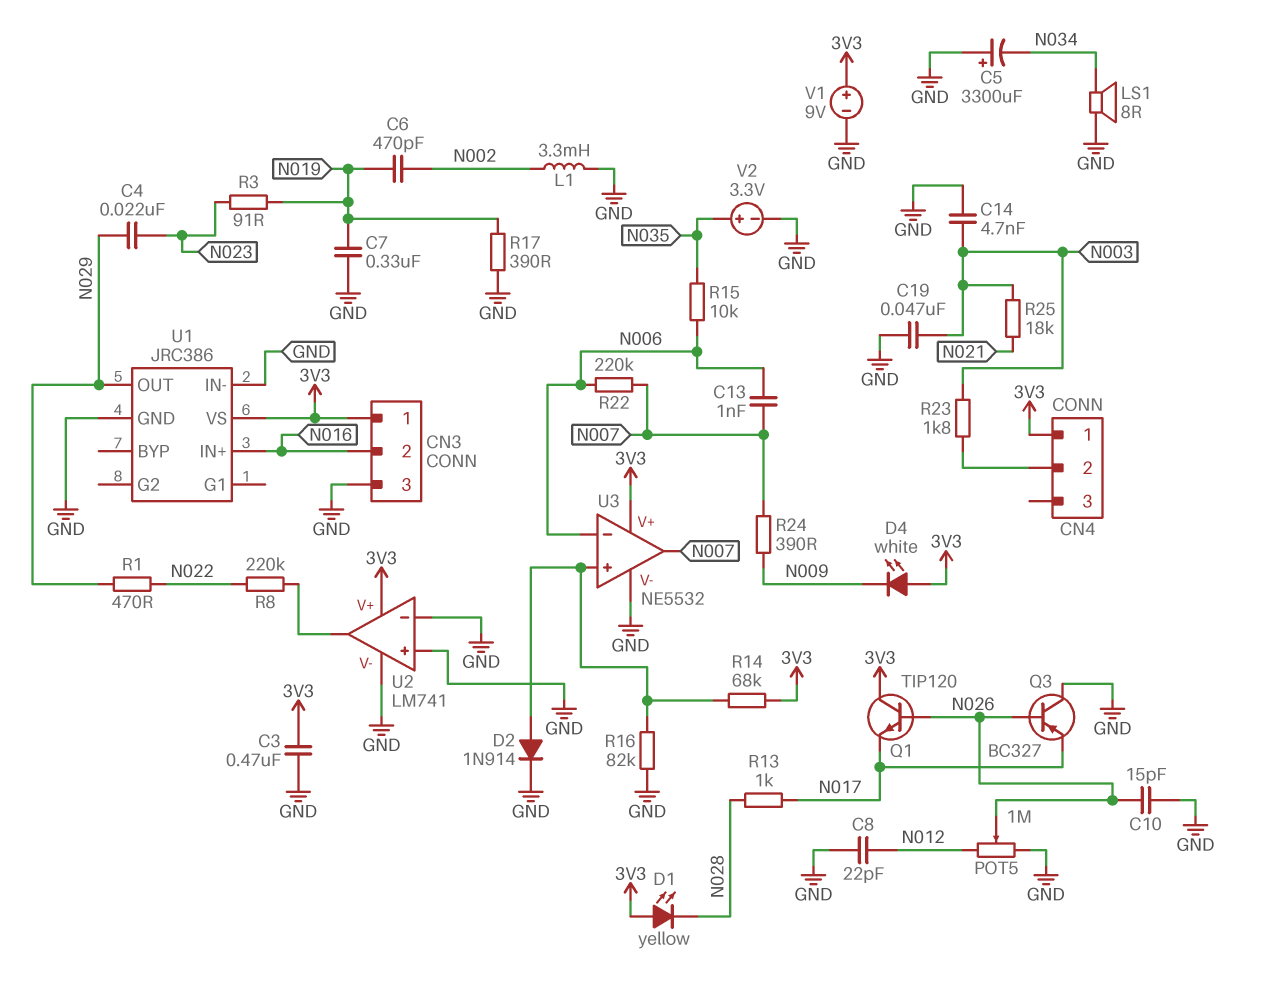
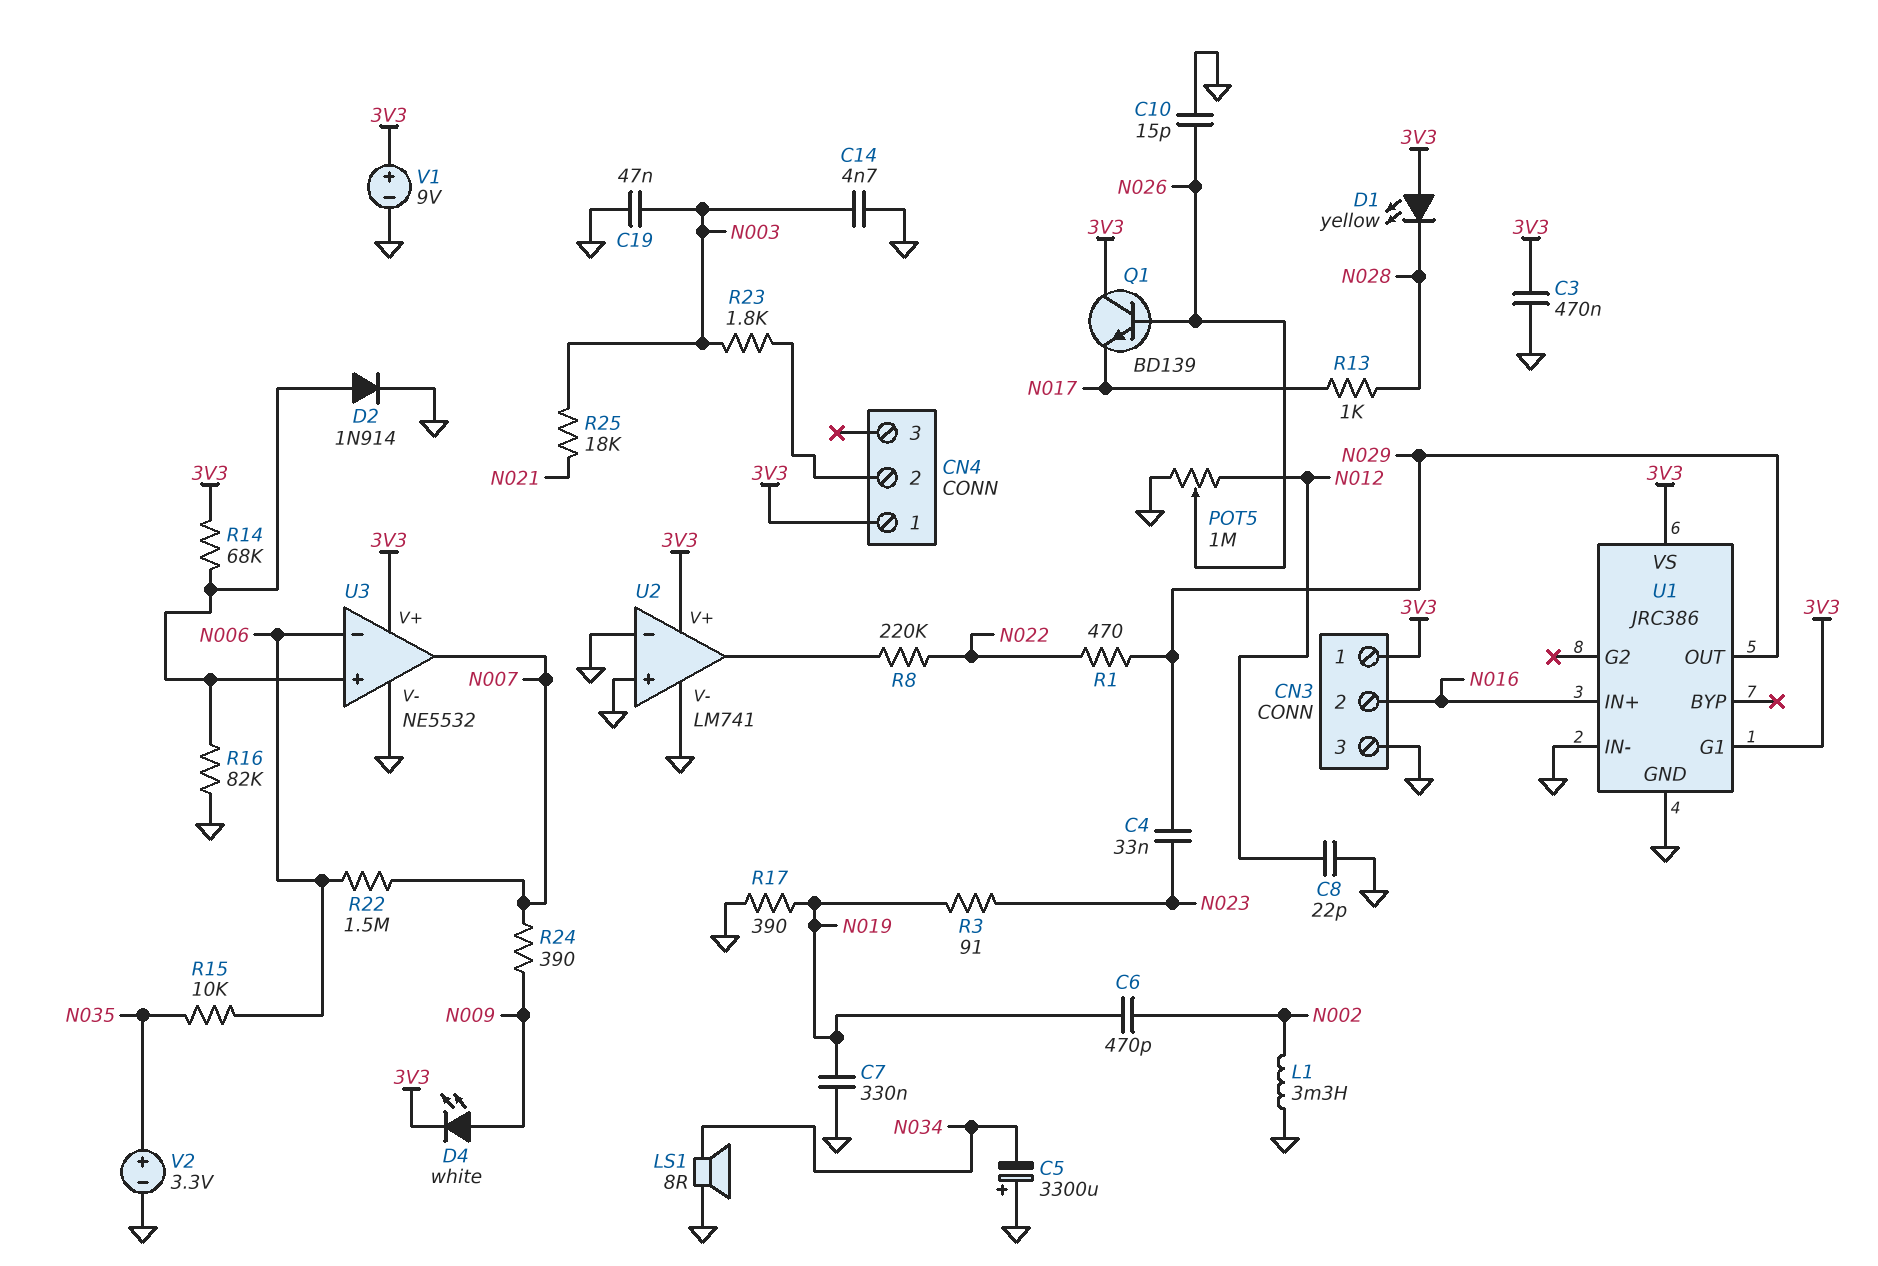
C4: 22nF (N023, N029) -> 33nF (N023, N029)
C13: 1nF (N006, N007) -> none
D4: LED white (A 3V3, K N009) -> LED white (A N009, K 3V3)
Q1: NPN TIP120 (B N026, C 3V3, E N017) -> NPN BD139 (B N026, C 3V3, E N017)
Q3: PNP BC327 (B N026, C GND, E N017) -> none
R22: 220k (N006, N007) -> 1.5M (N006, N007)
U1 pin G1: none -> 3V3

